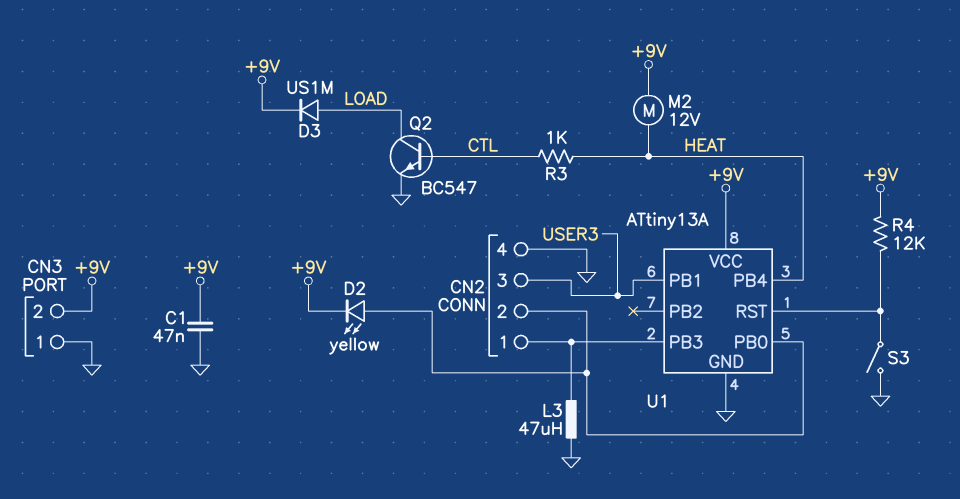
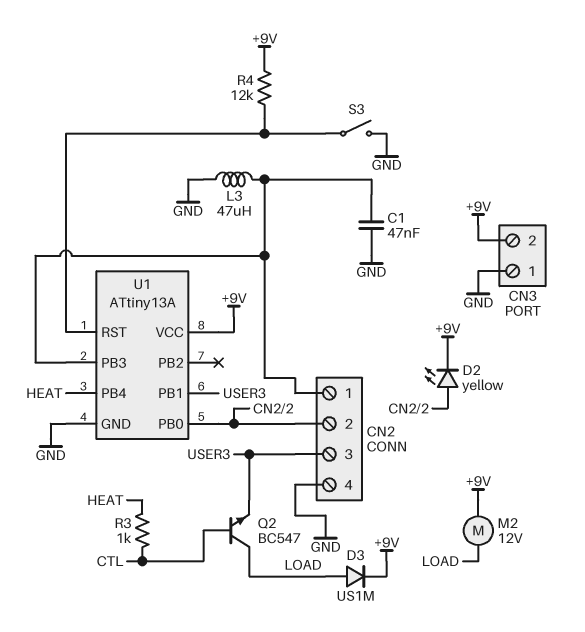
C1: 47nF (+9V, GND) -> 47nF (CN2/1, GND)
M2: motor 12V (+9V, HEAT) -> motor 12V (+9V, LOAD)
Q2: NPN BC547 (B CTL, C LOAD, E GND) -> NPN BC547 (B CTL, C LOAD, E USER3)

